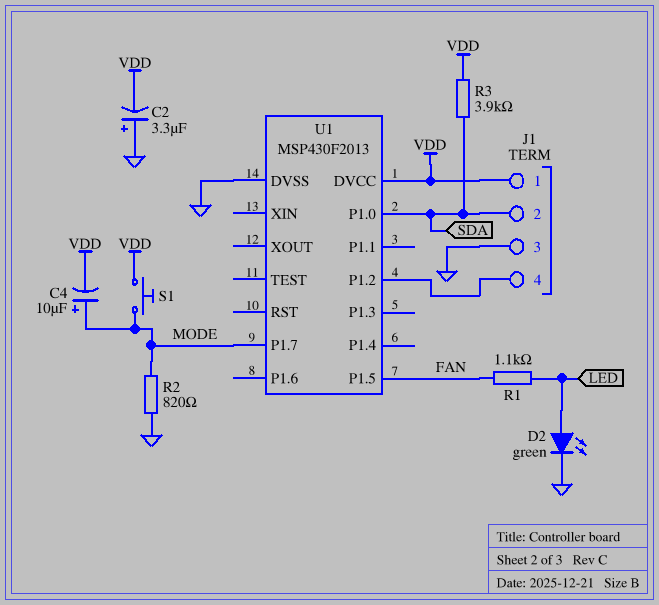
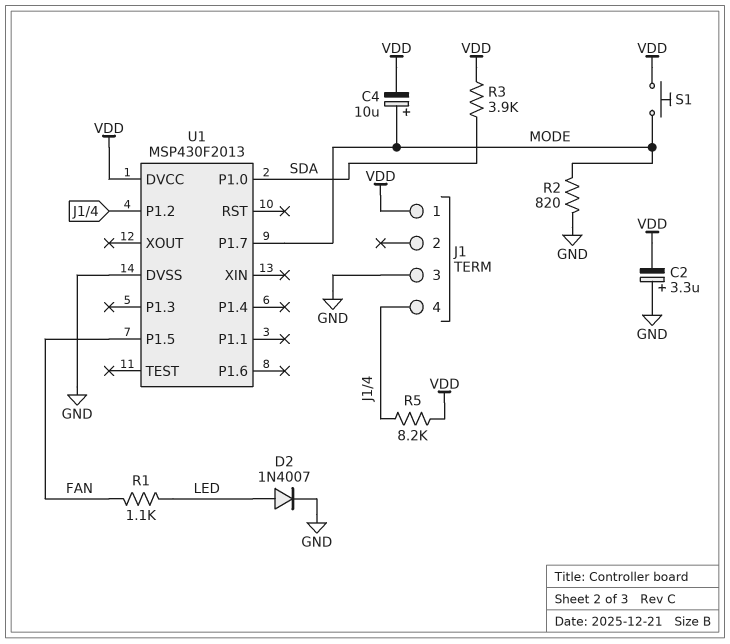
D2: LED green (A LED, K GND) -> diode 1N4007 (A LED, K GND)
J1 pin 2: SDA -> none
R5: none -> 8.2k (J1/4, VDD)

